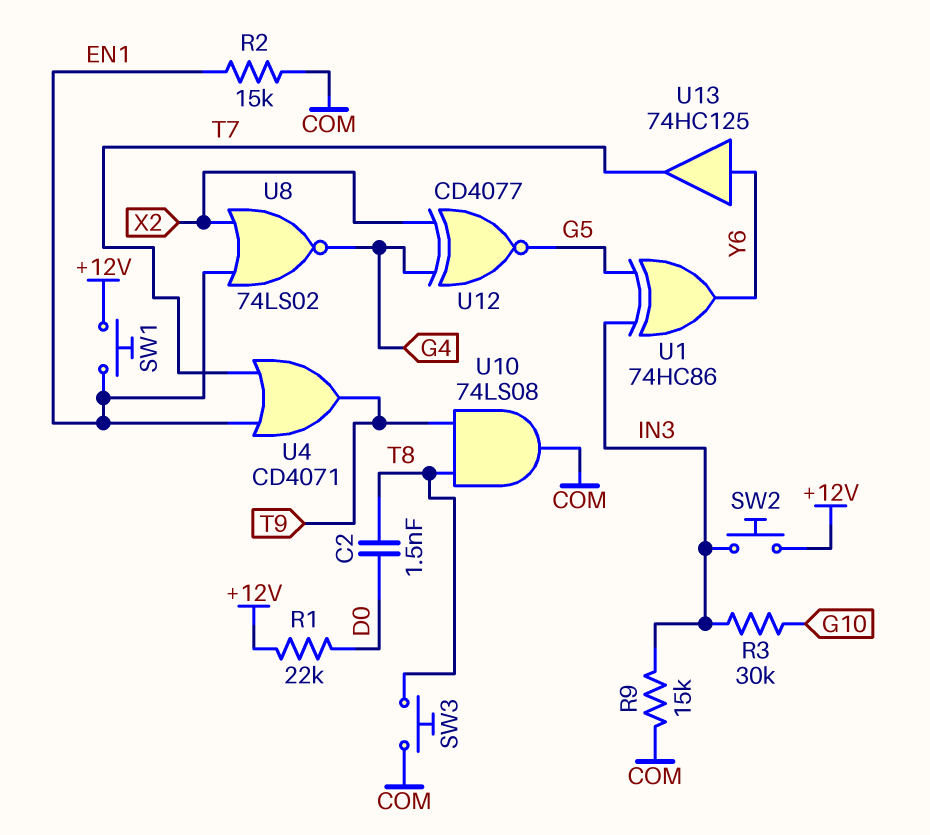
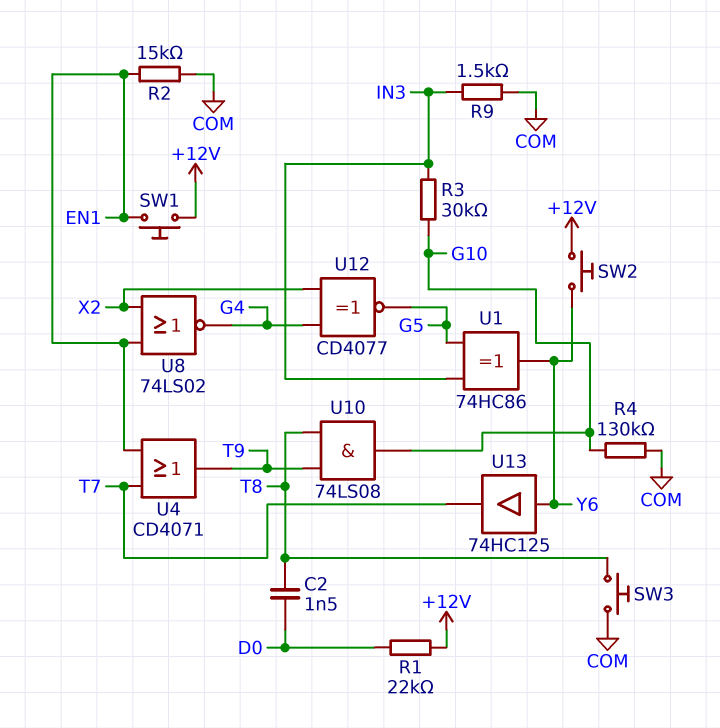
R4: none -> 130k (COM, G10)
R9: 15k (COM, IN3) -> 1.5k (COM, IN3)
SW2: button (+12V, IN3) -> button (+12V, Y6)
U10: AND 74LS08 (in T8, in T9, out COM) -> AND 74LS08 (in T8, in T9, out G10)

